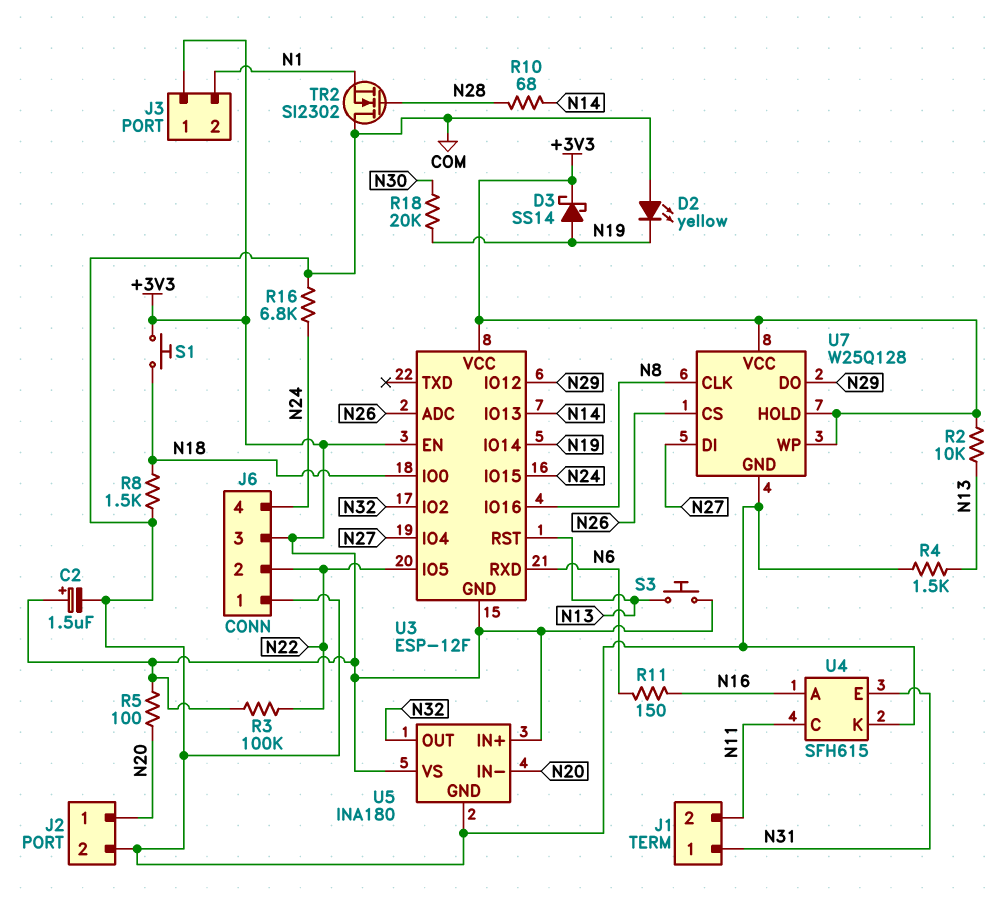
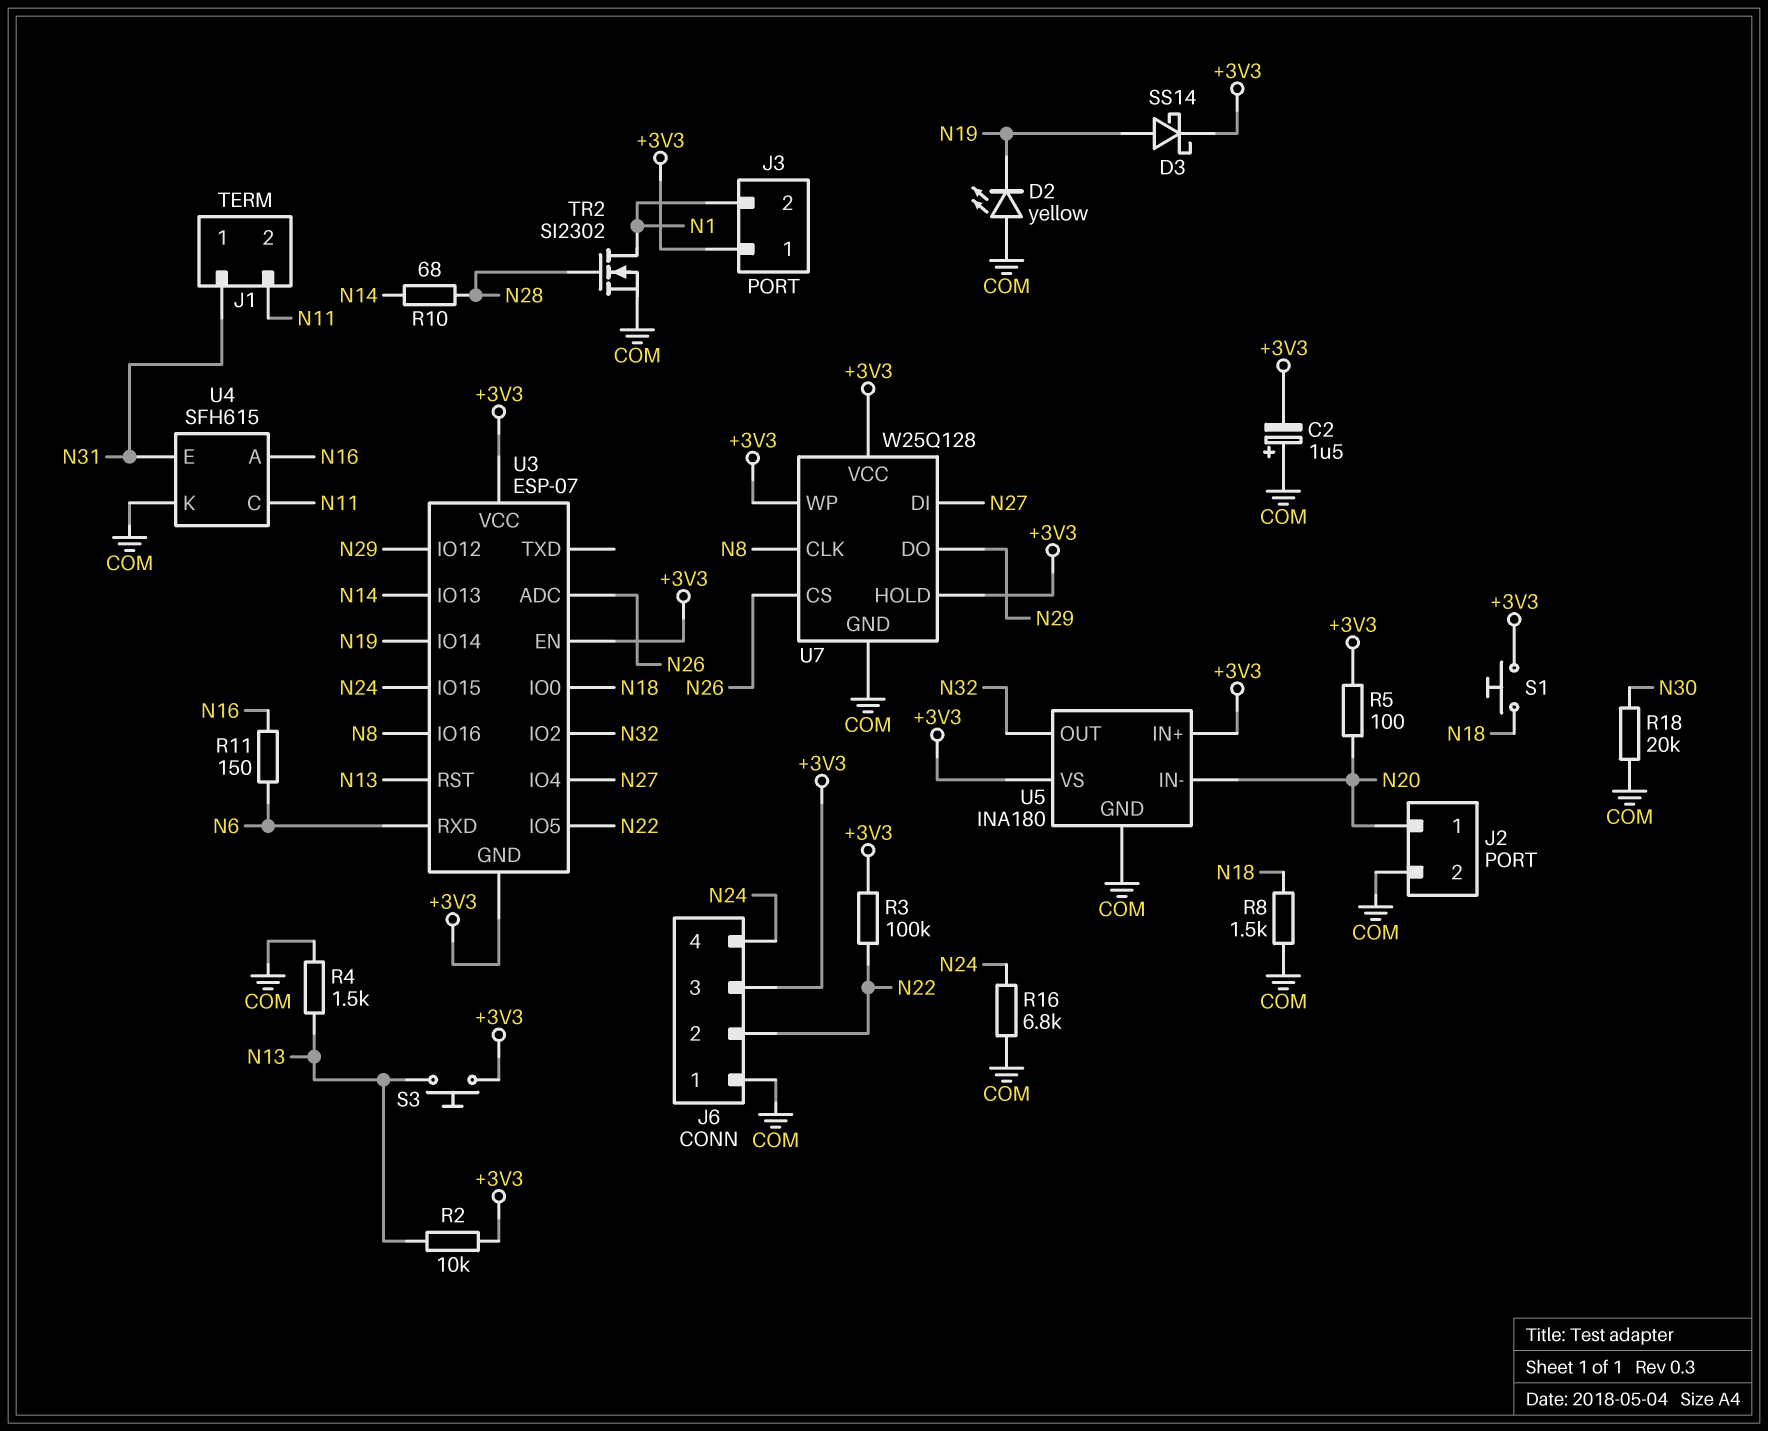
C2: 1.5uF (plus +3V3, minus COM) -> 1.5uF (plus COM, minus +3V3)
R18: 20k (N19, N30) -> 20k (COM, N30)
TR2: NMOS SI2302 (G N28, D COM, S N1) -> NMOS SI2302 (G N28, D N1, S COM)
U3: ESP-12F -> ESP-07

